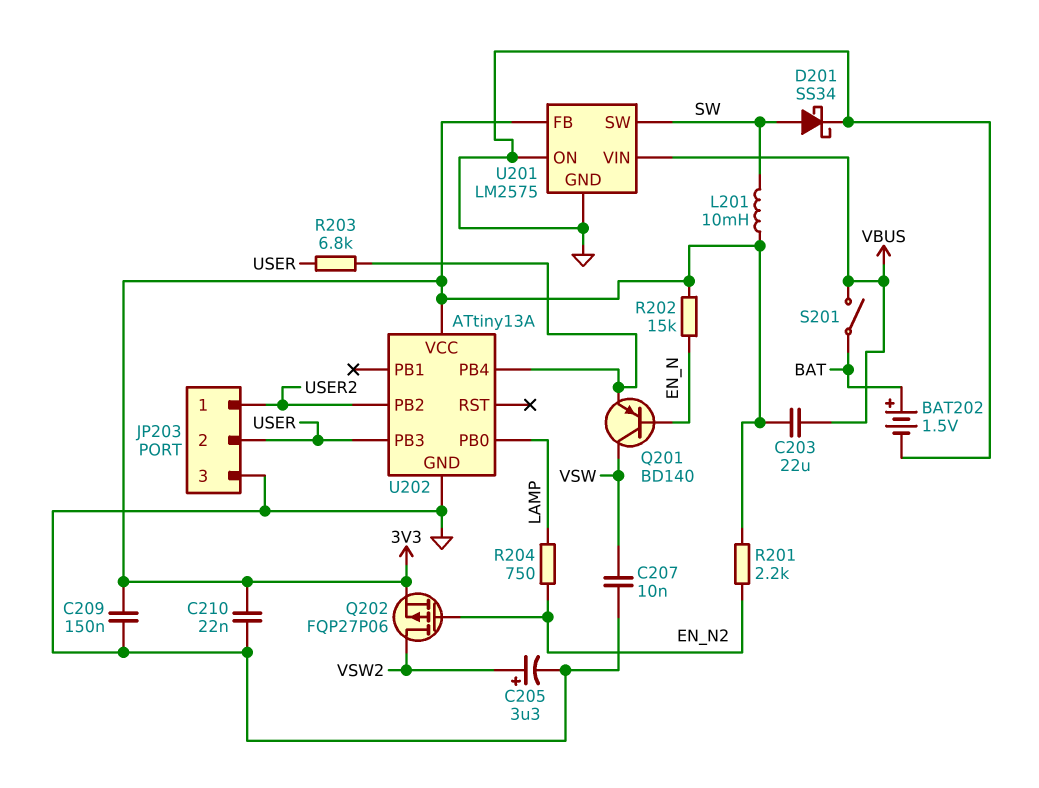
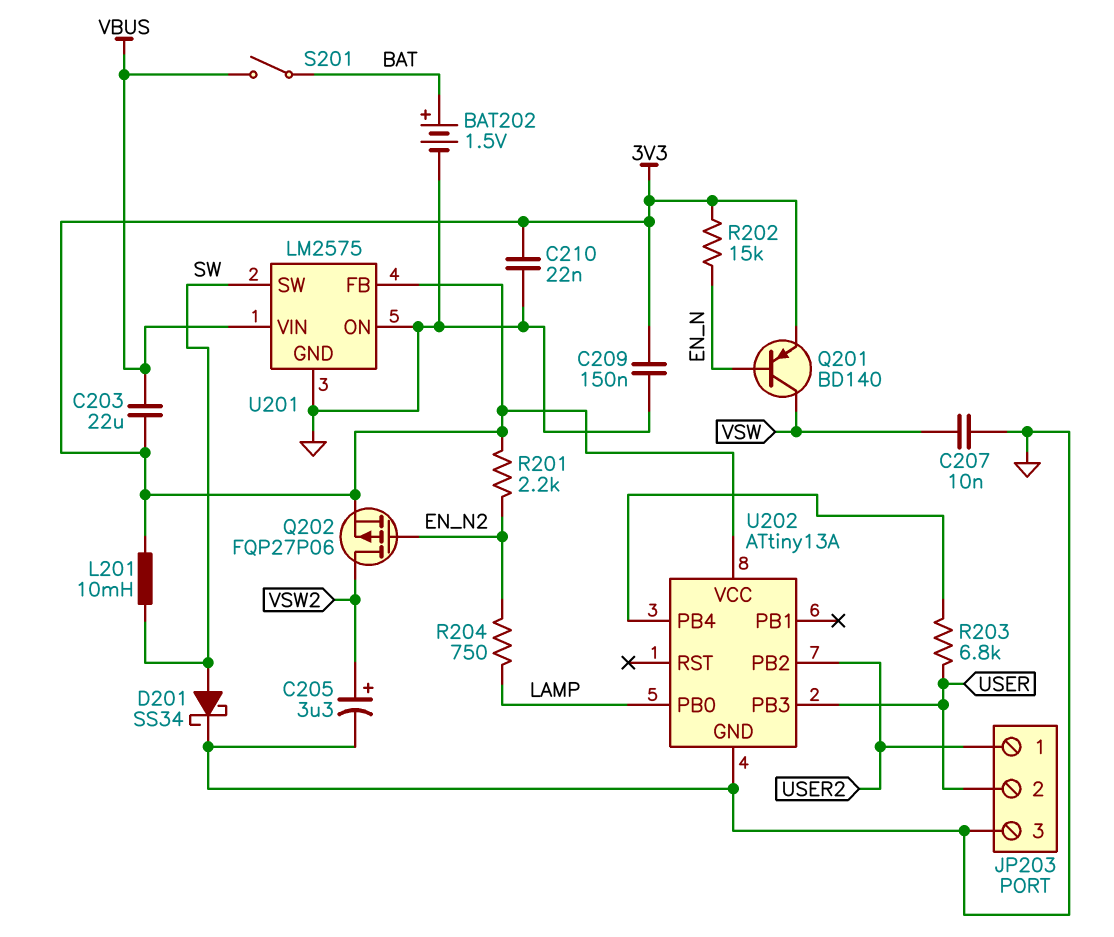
Q201: PNP BD140 (B EN_N, C VSW, E U202/PB4) -> PNP BD140 (B EN_N, C VSW, E 3V3)

